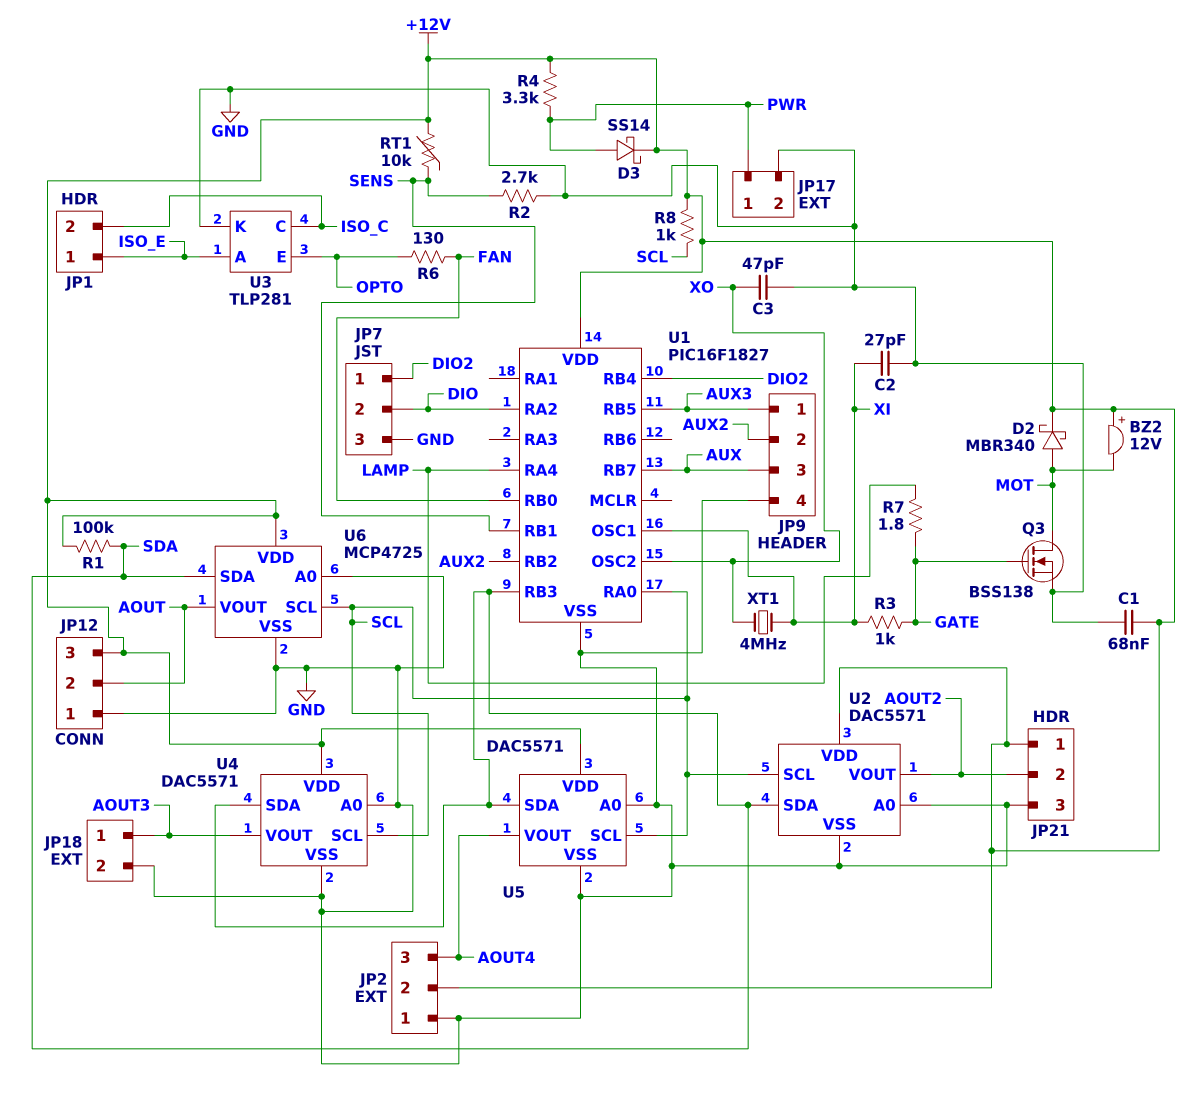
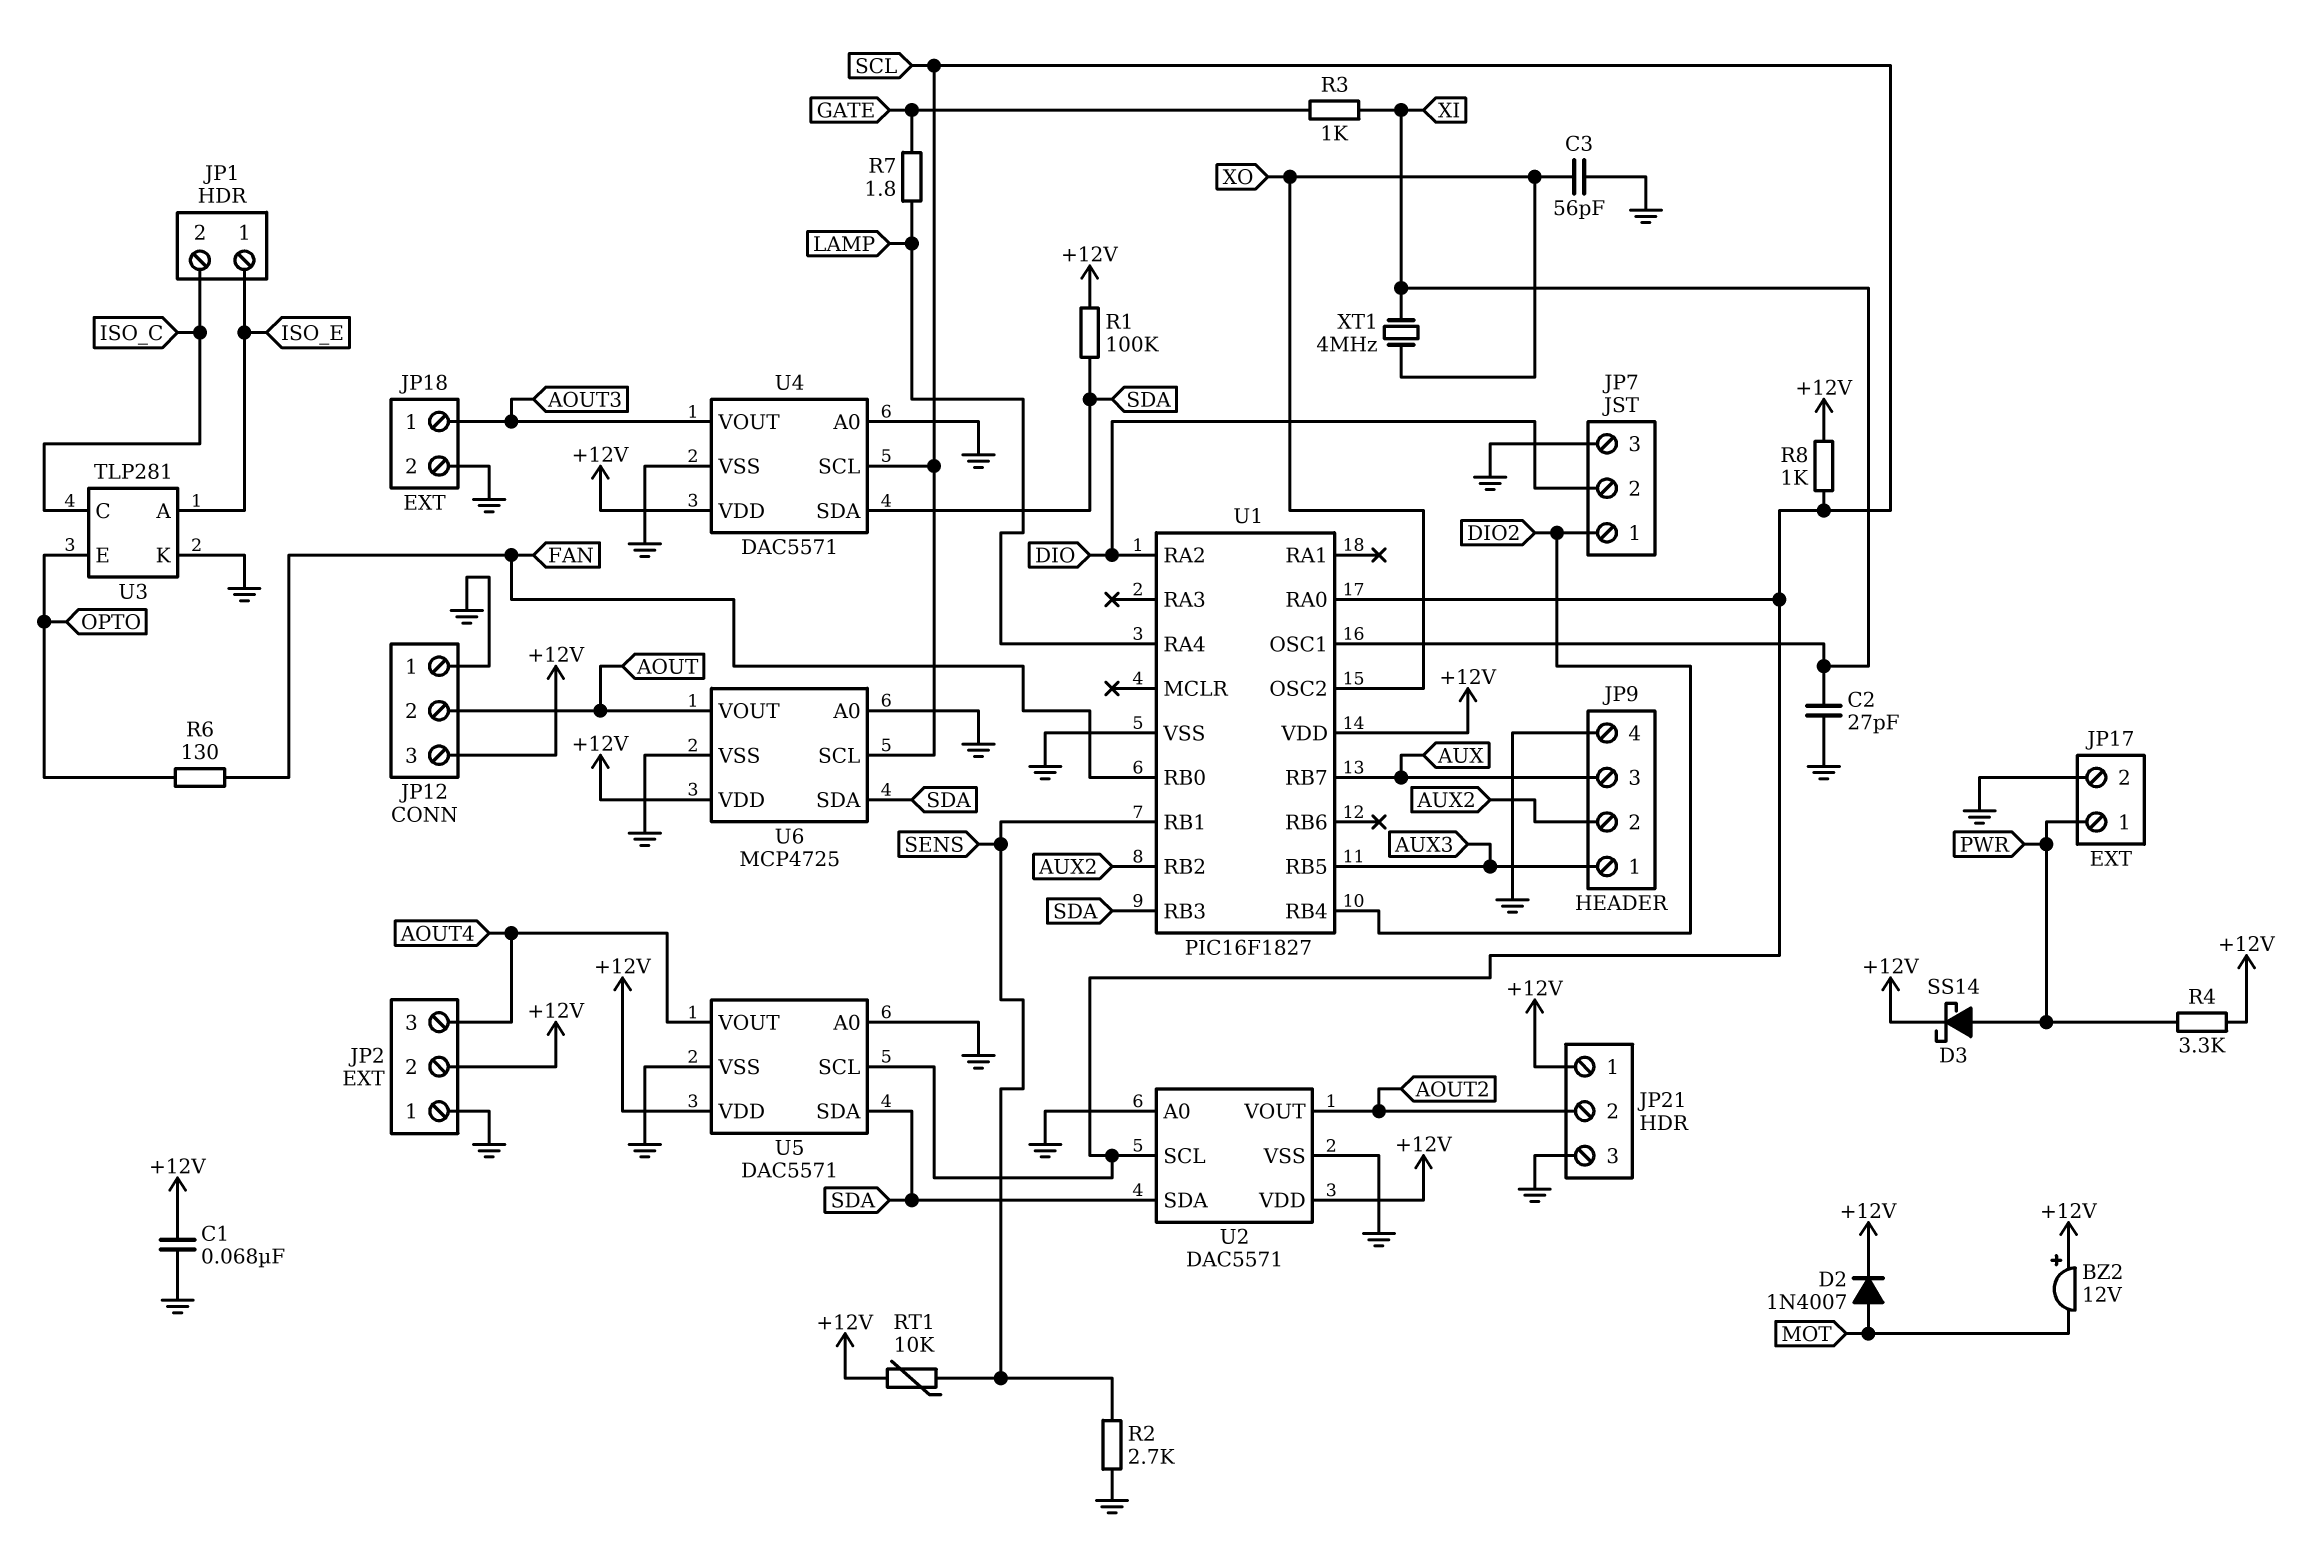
C3: 47pF (GND, XO) -> 56pF (GND, XO)
D2: schottky MBR340 (A MOT, K +12V) -> diode 1N4007 (A MOT, K +12V)
Q3: NMOS BSS138 (G GATE, D MOT, S GND) -> none

